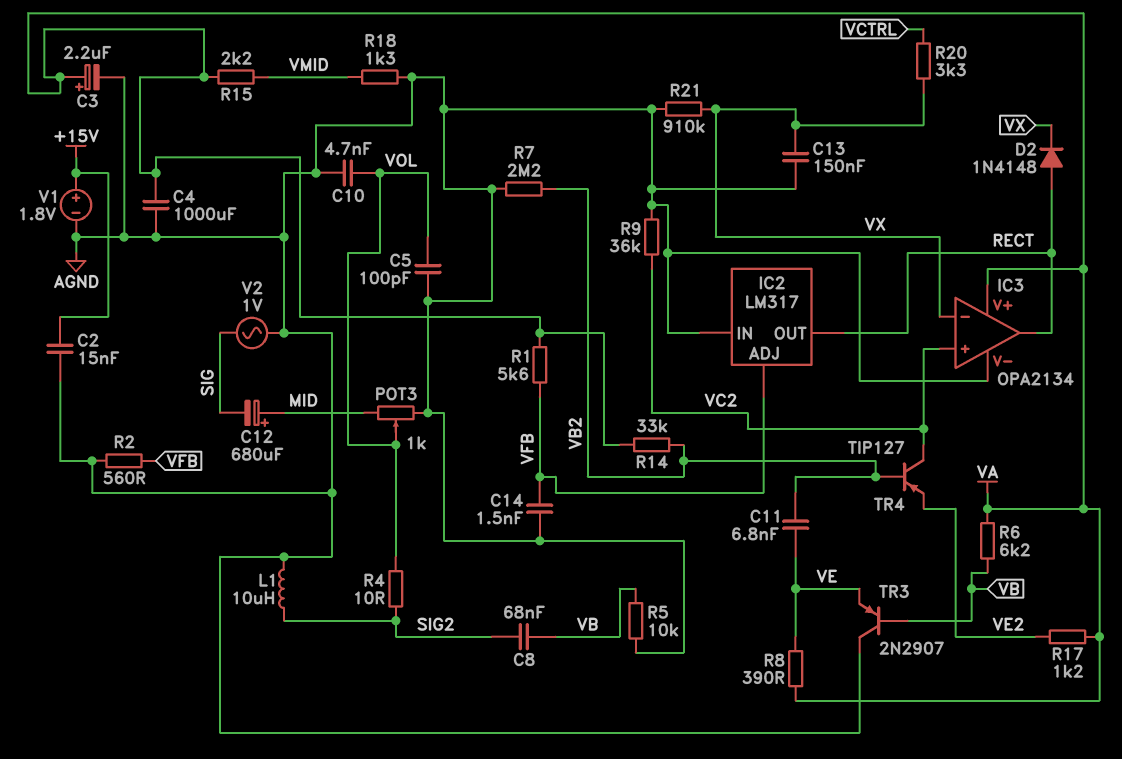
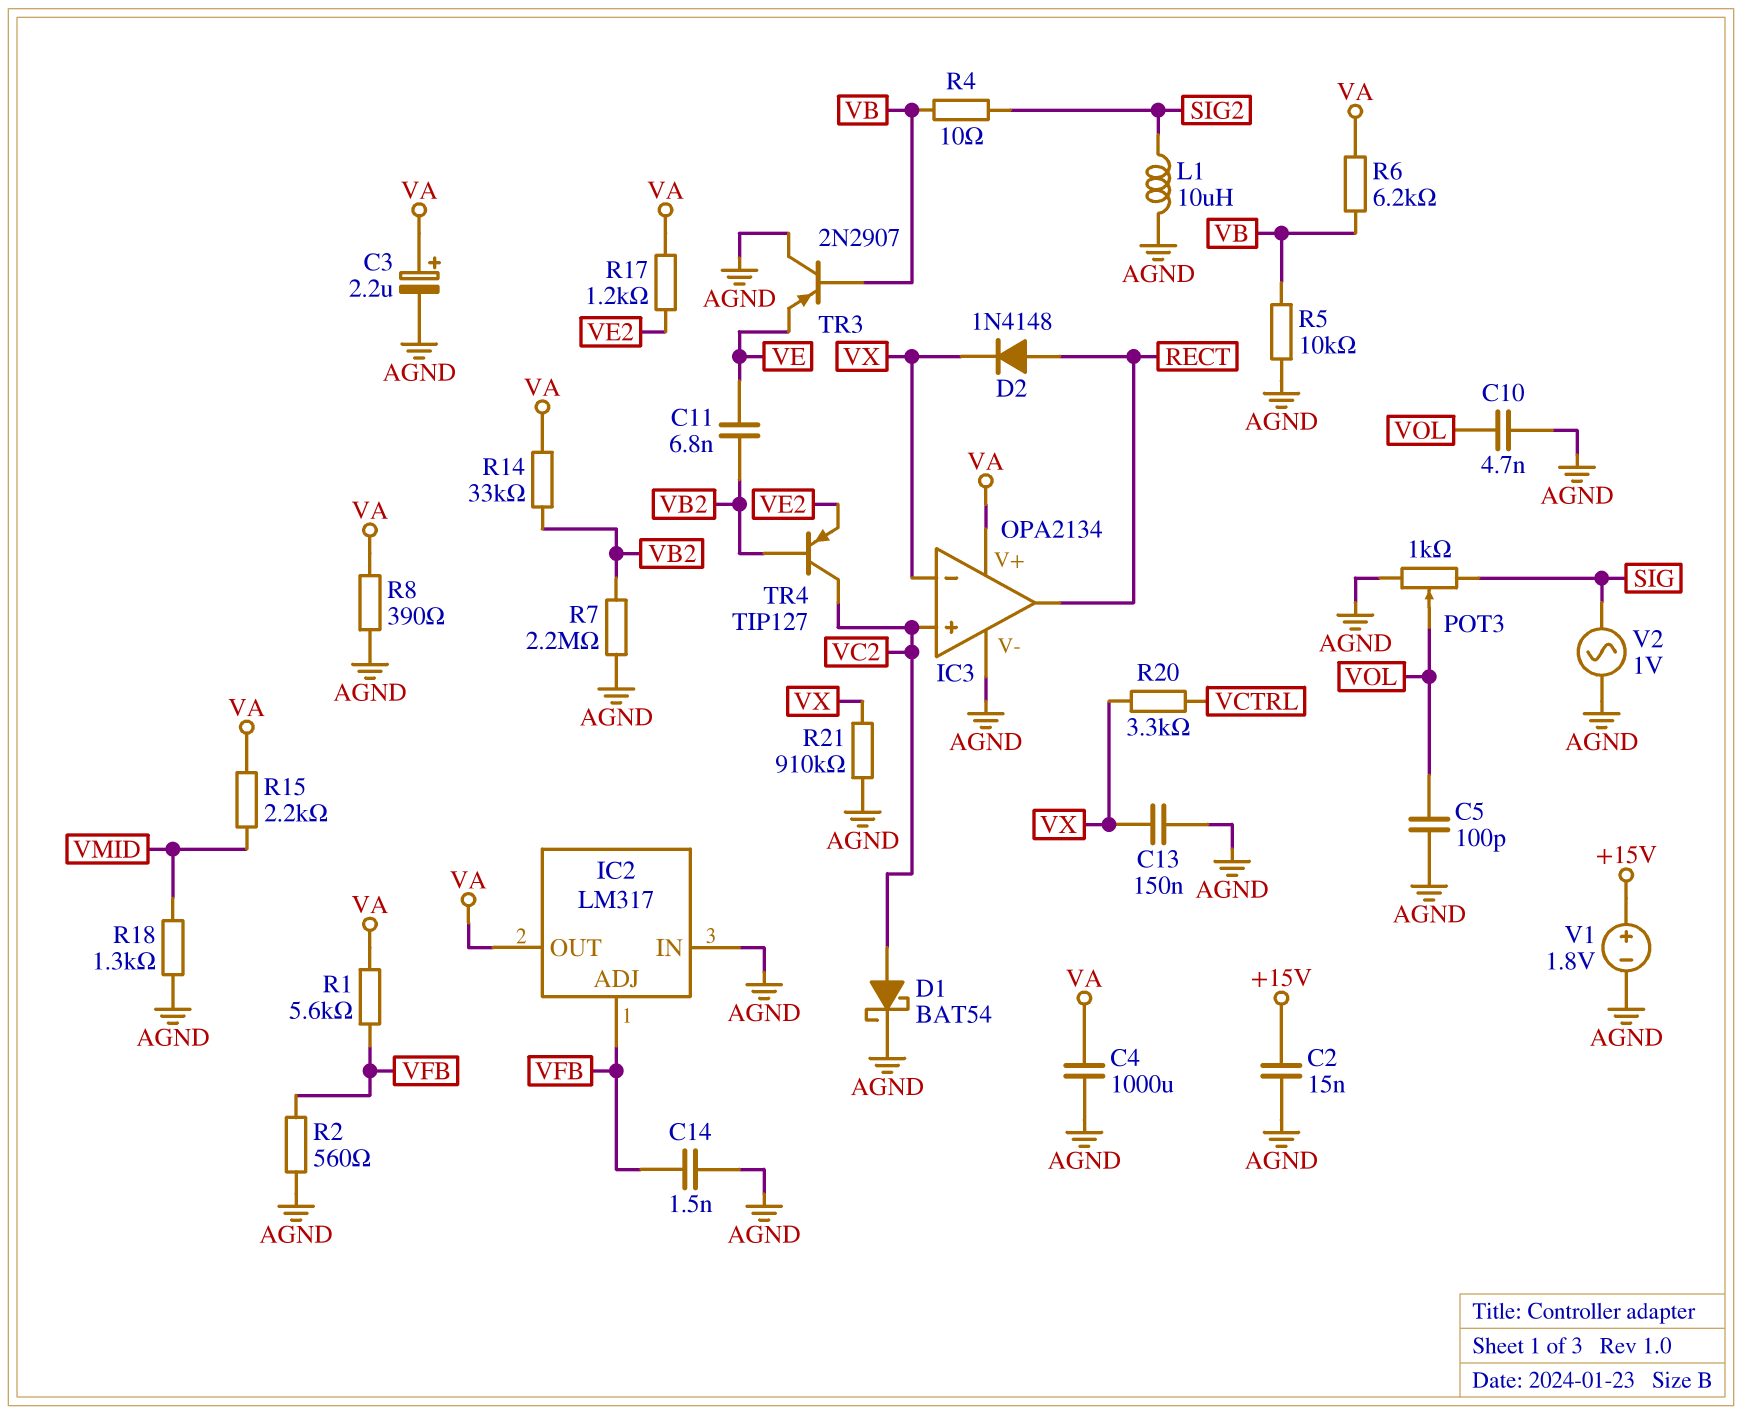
C8: 68nF (SIG2, VB) -> none
C12: 680uF (plus MID, minus SIG) -> none
D1: none -> schottky BAT54 (A VC2, K AGND)
IC2 pin OUT: RECT -> VA
POT3: 1k (AGND, MID, wiper VOL) -> 1k (AGND, SIG, wiper VOL)
R4: 10 (SIG2, VOL) -> 10 (SIG2, VB)
R8: 390 (VA, VE) -> 390 (AGND, VA)
R9: 36k (AGND, VC2) -> none

